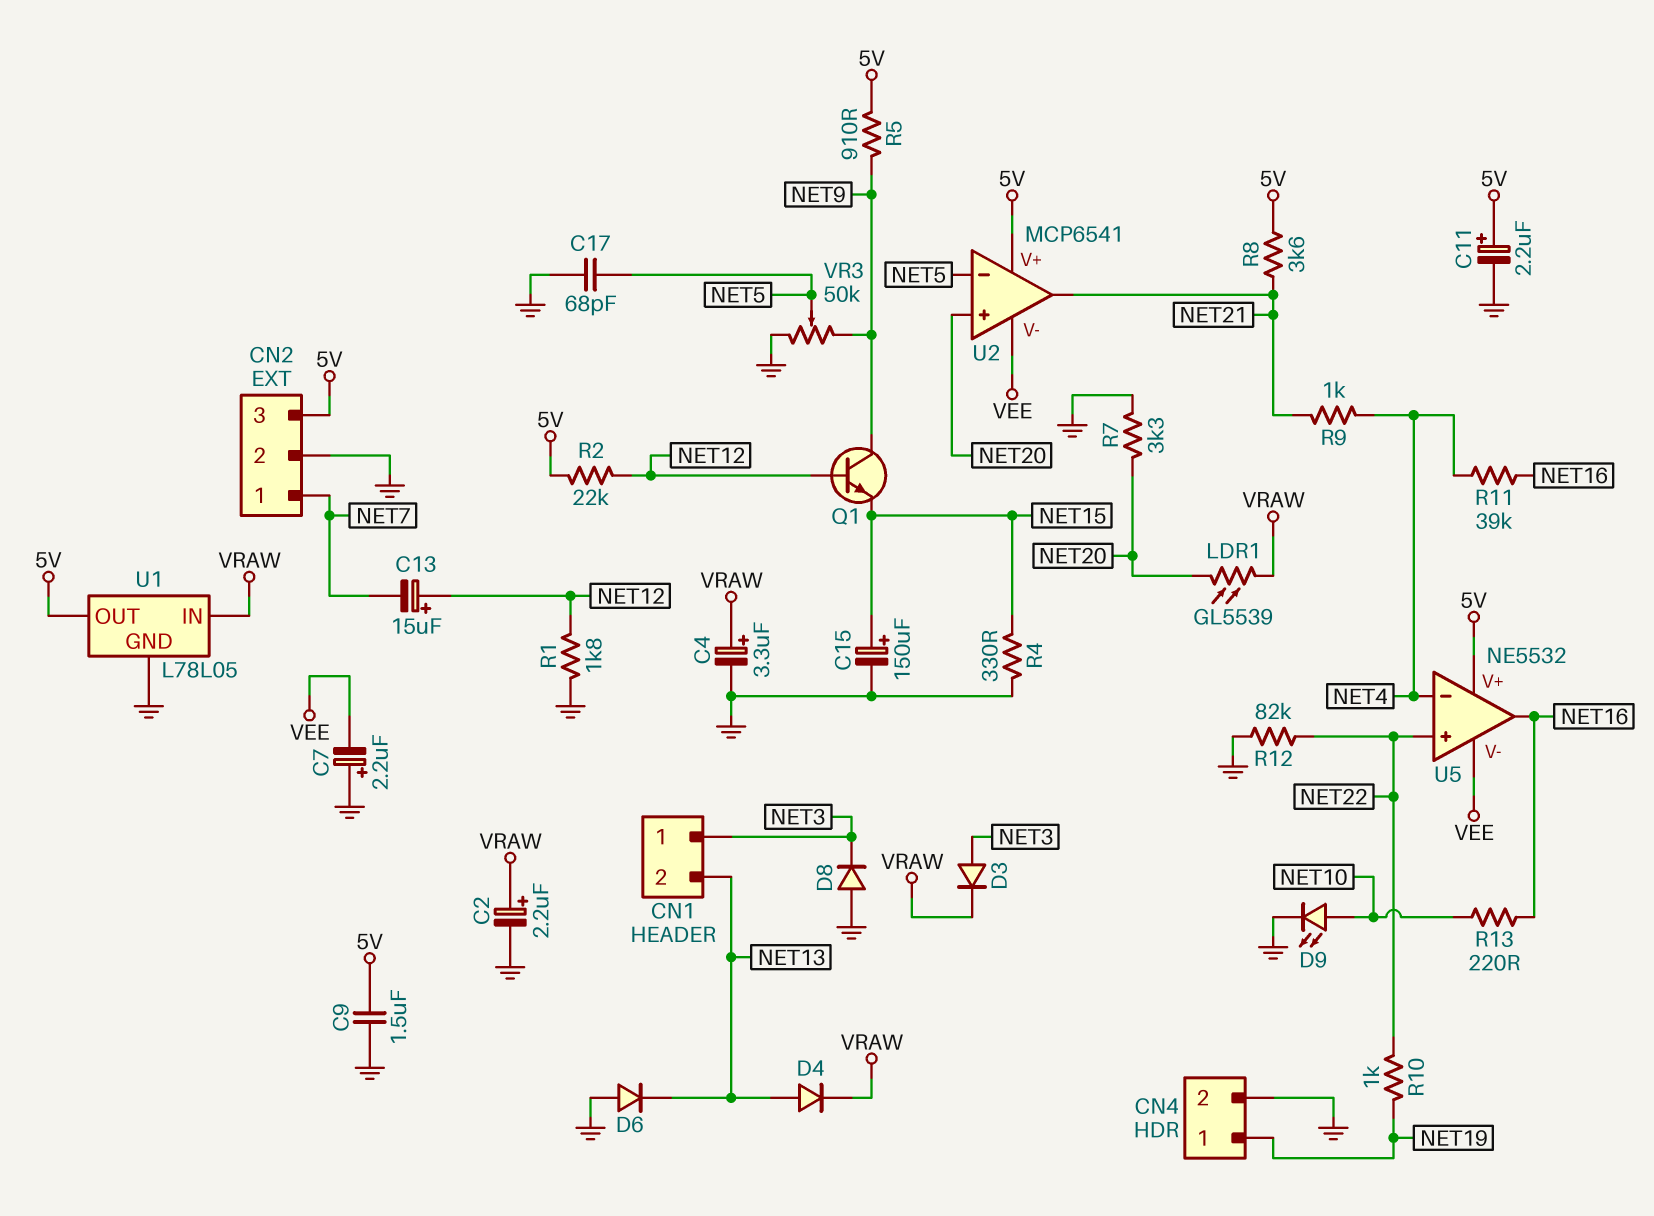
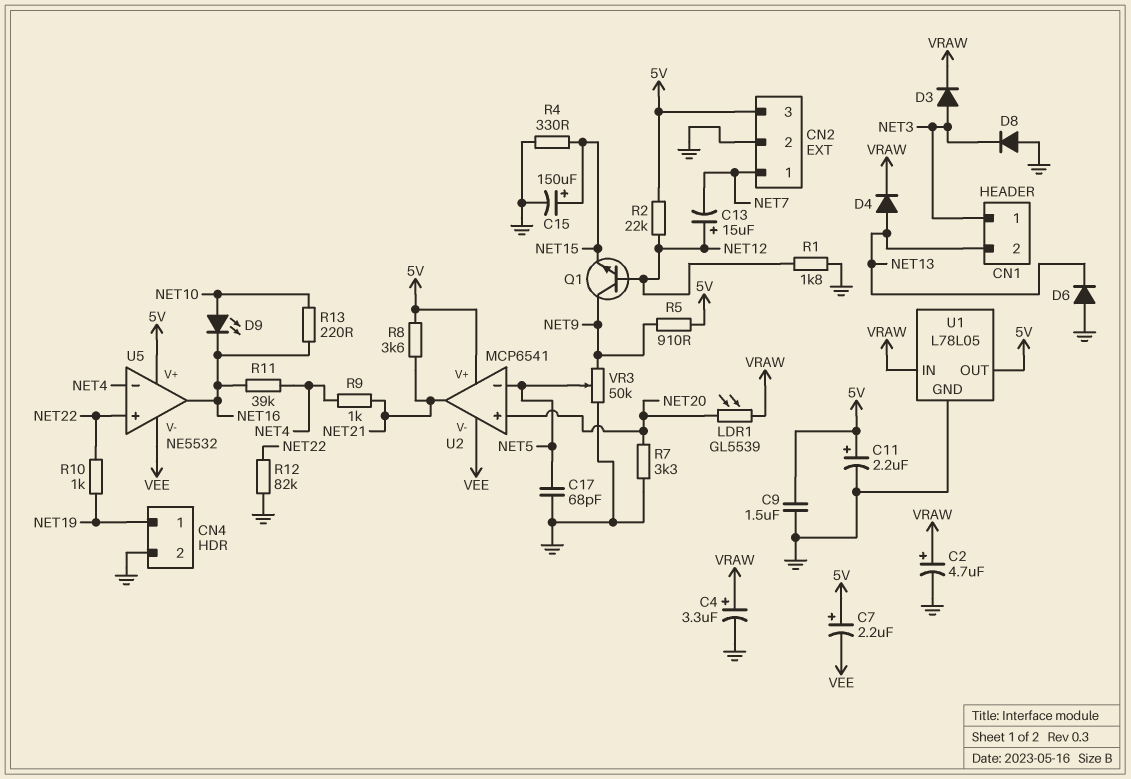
C2: 2.2uF (plus VRAW, minus GND) -> 4.7uF (plus VRAW, minus GND)
C7: 2.2uF (plus GND, minus VEE) -> 2.2uF (plus 5V, minus VEE)
D9: LED (A NET10, K GND) -> LED (A NET10, K NET16)

